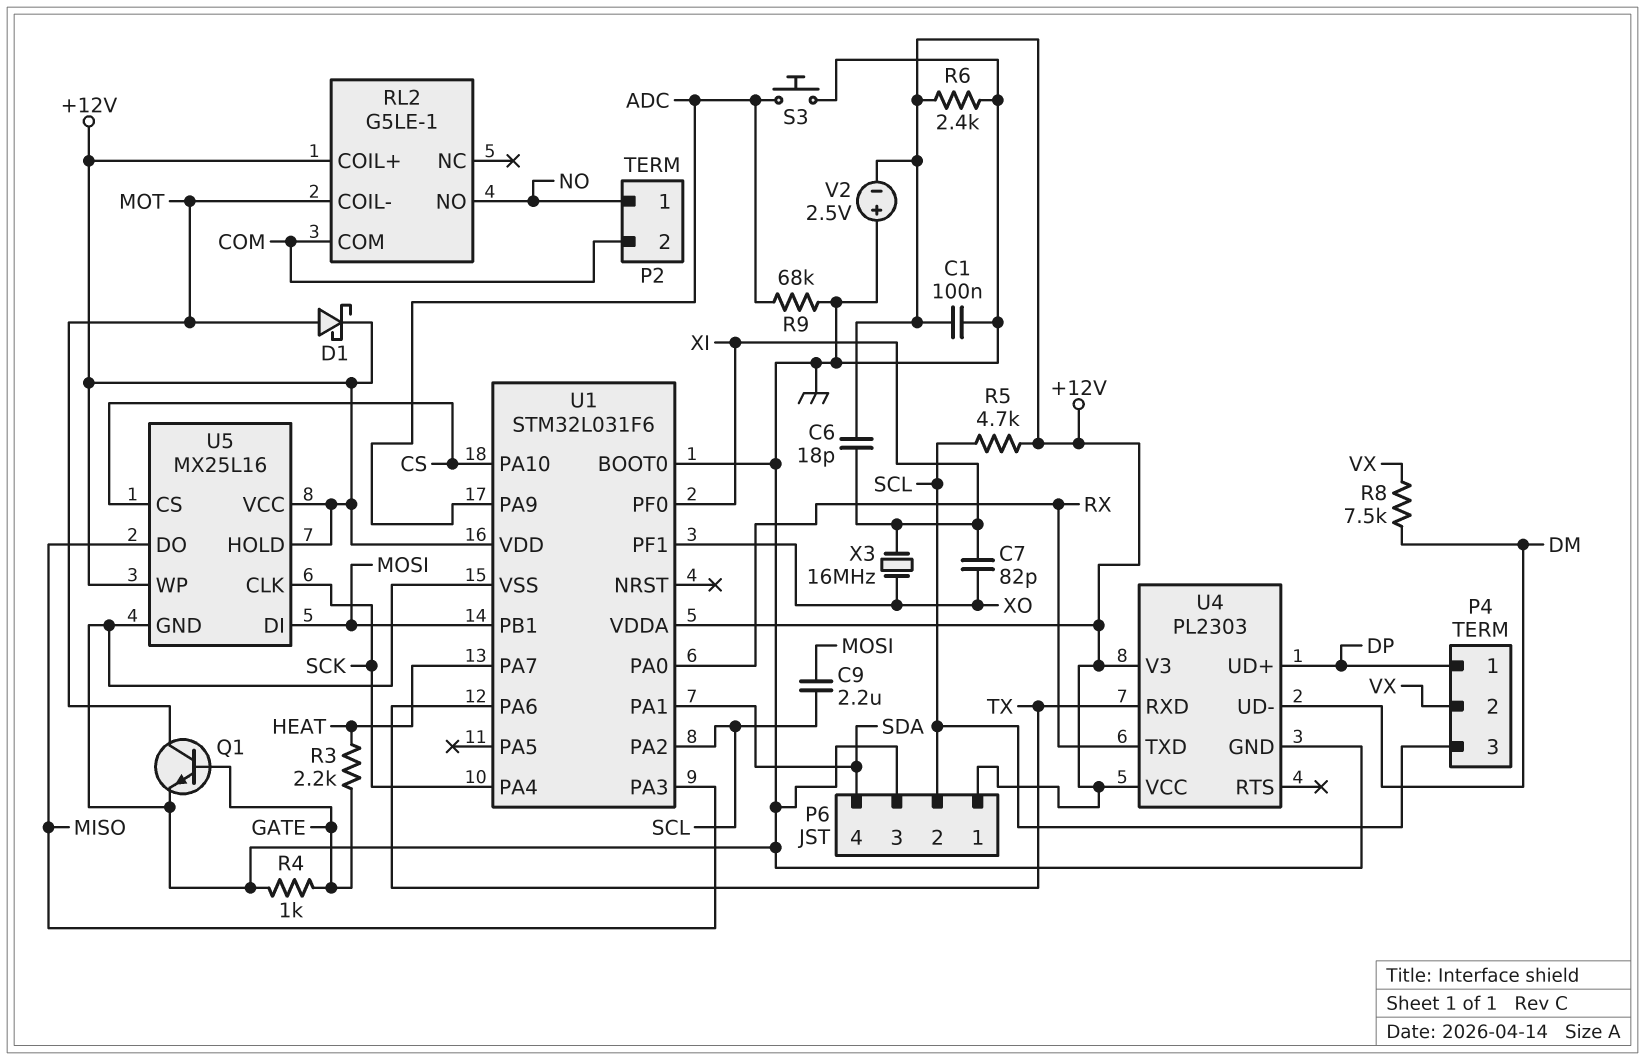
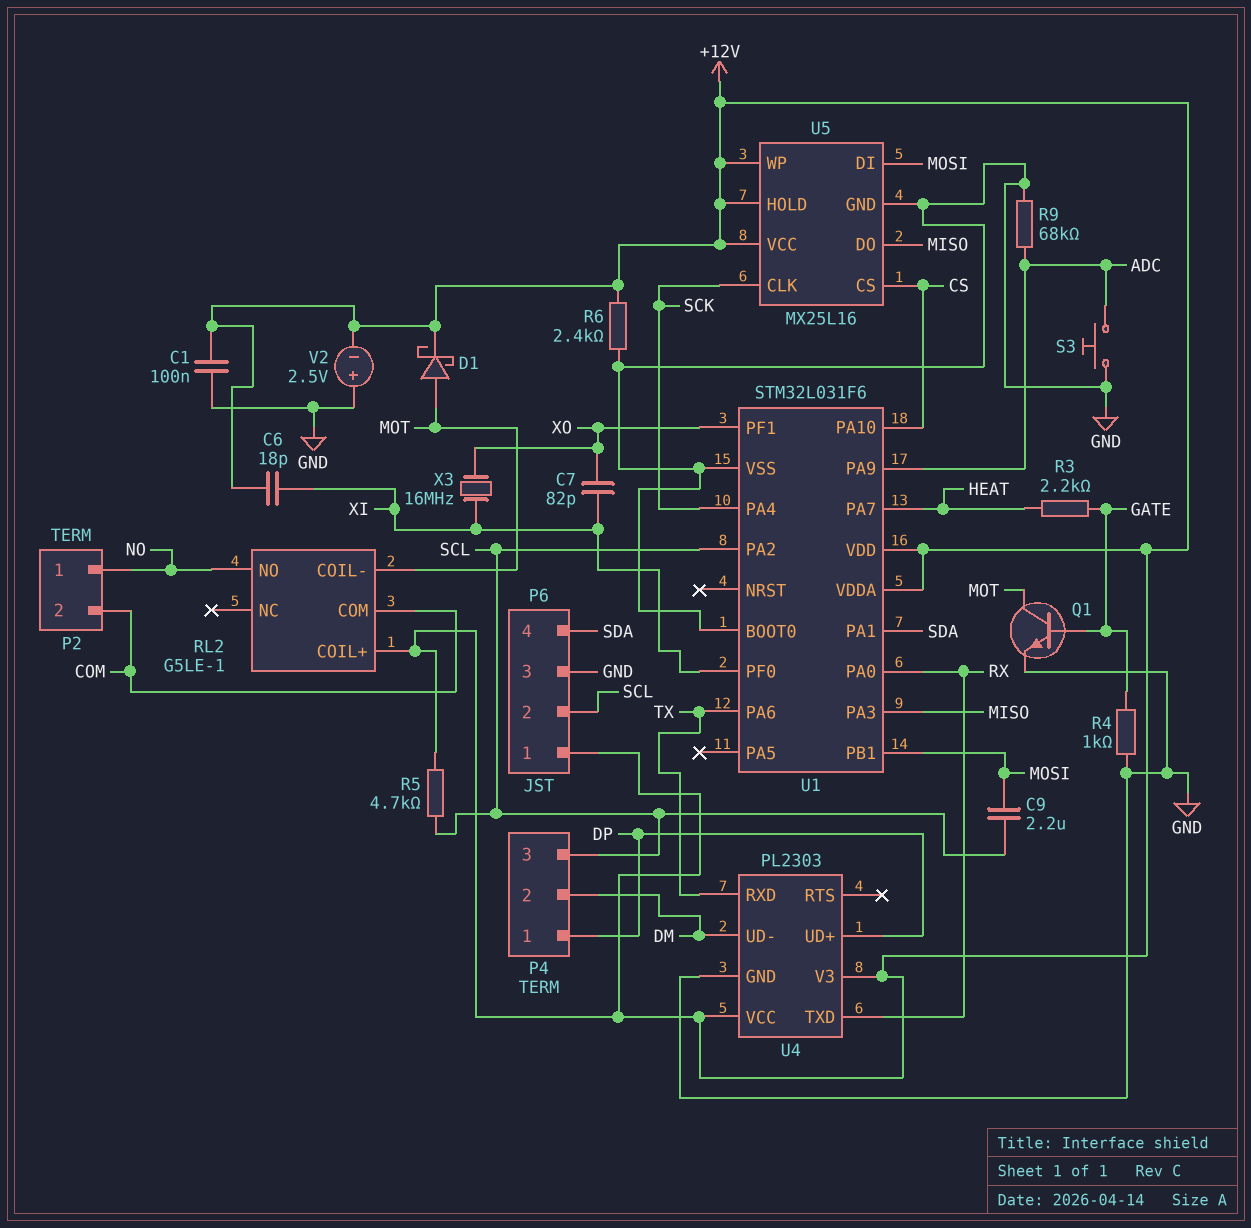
P4 pin 2: VX -> DM
R8: 7.5k (DM, VX) -> none

